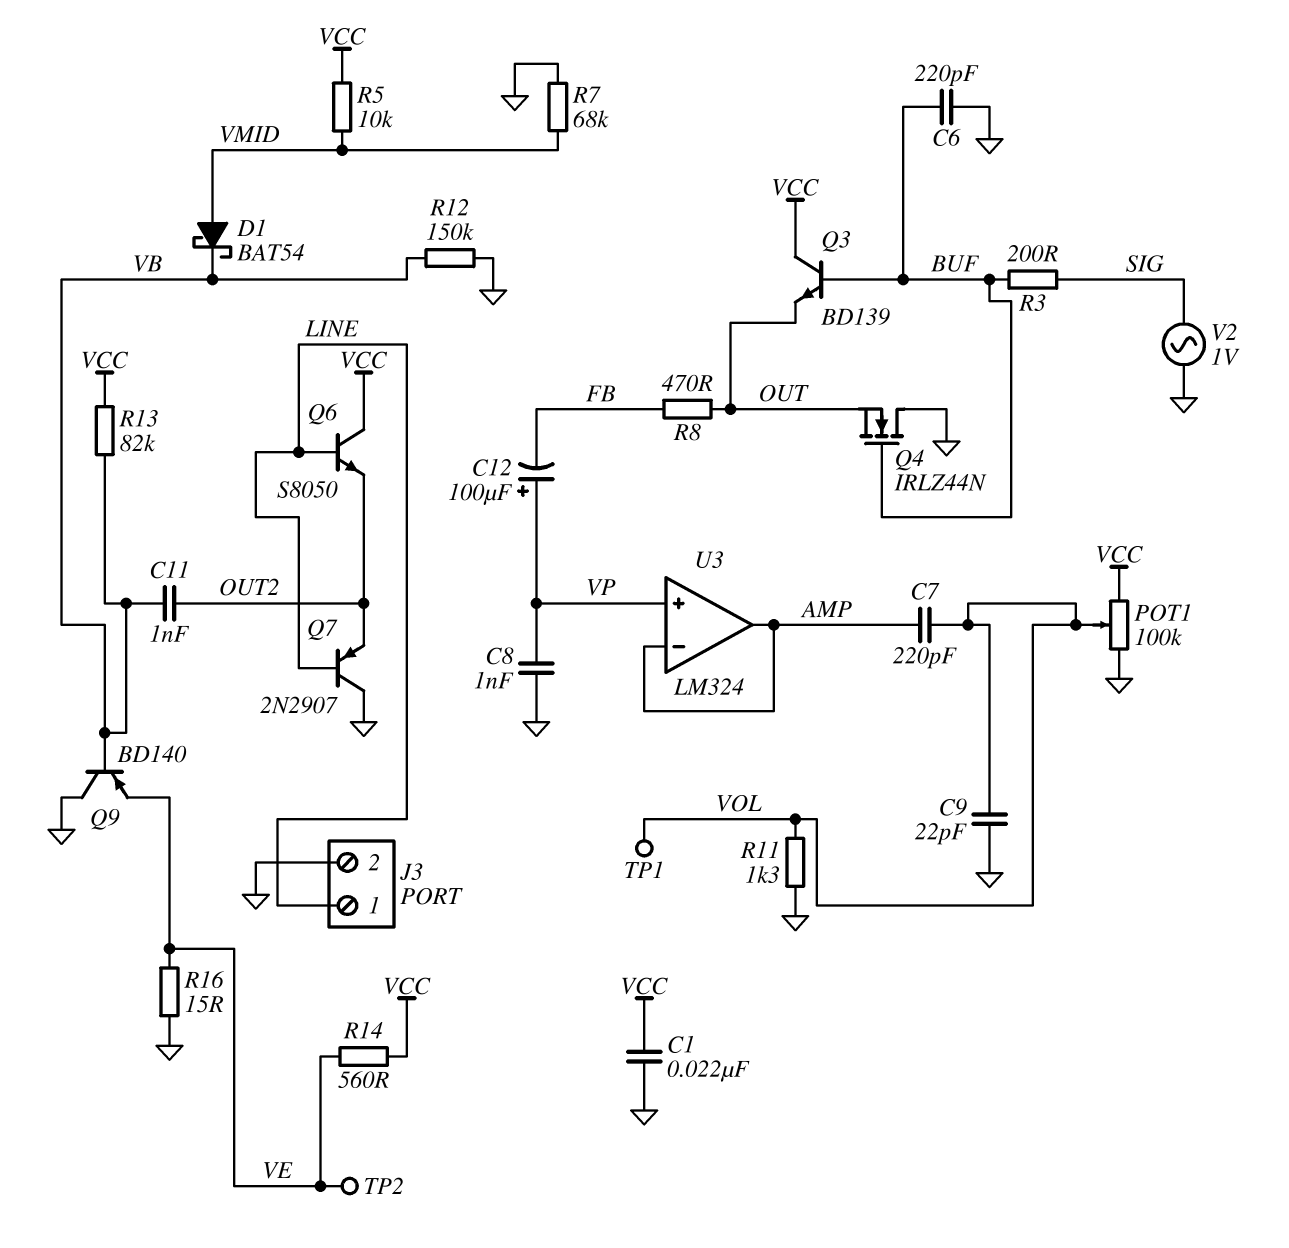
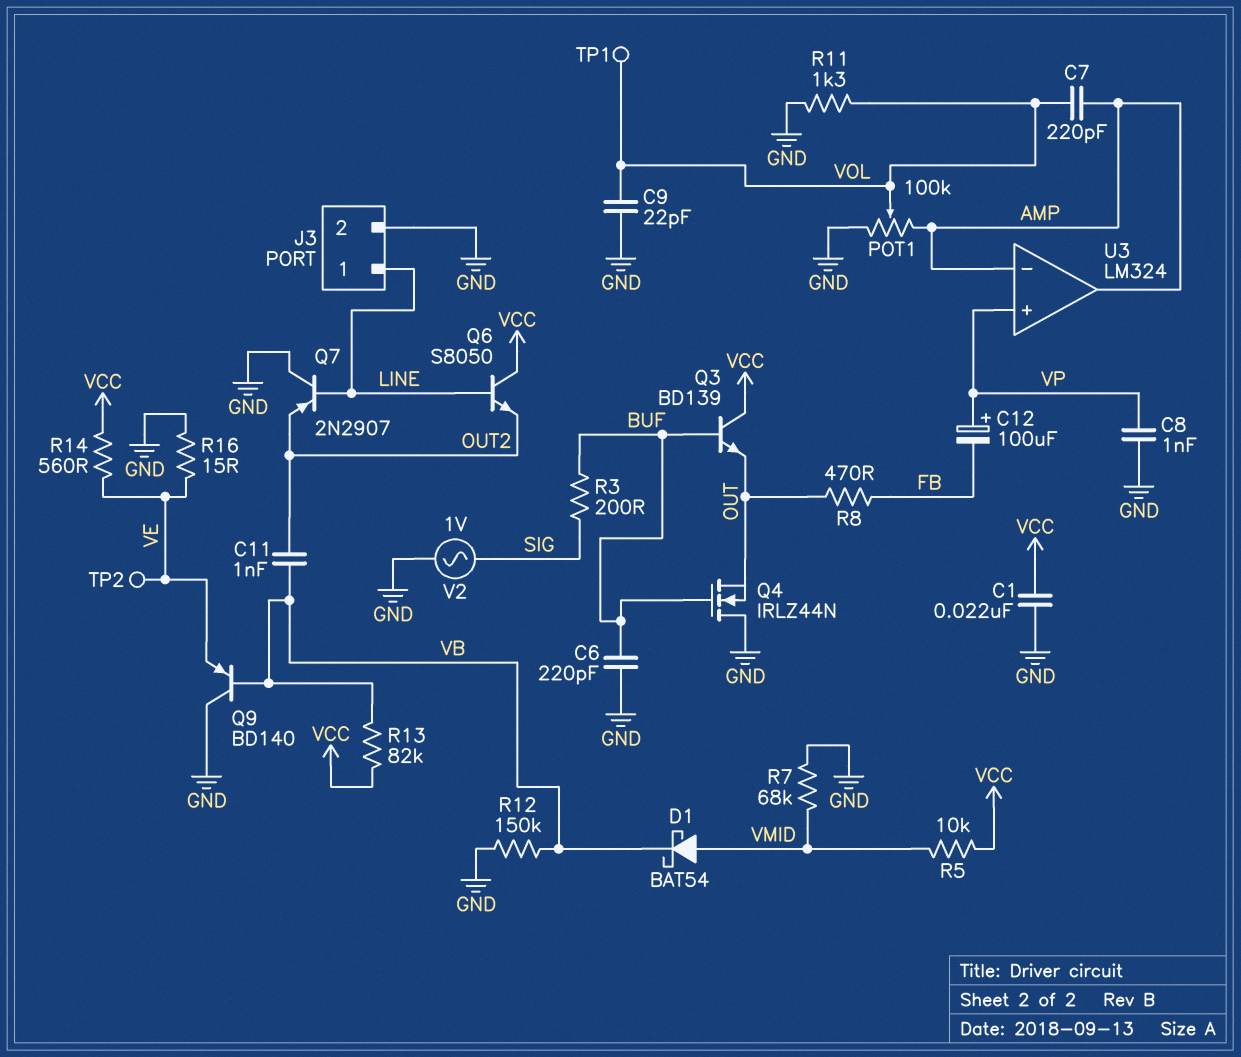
POT1: 100k (GND, VCC, wiper VOL) -> 100k (AMP, GND, wiper VOL)

